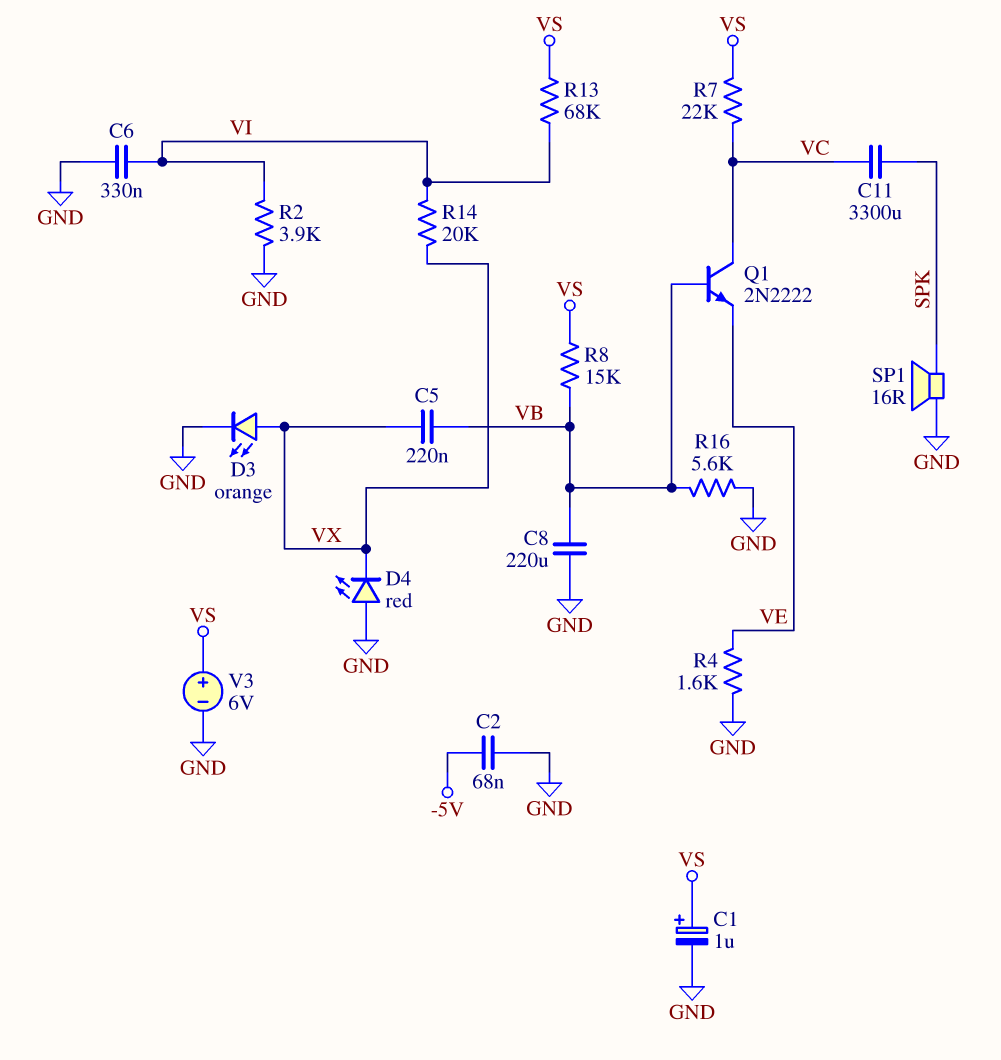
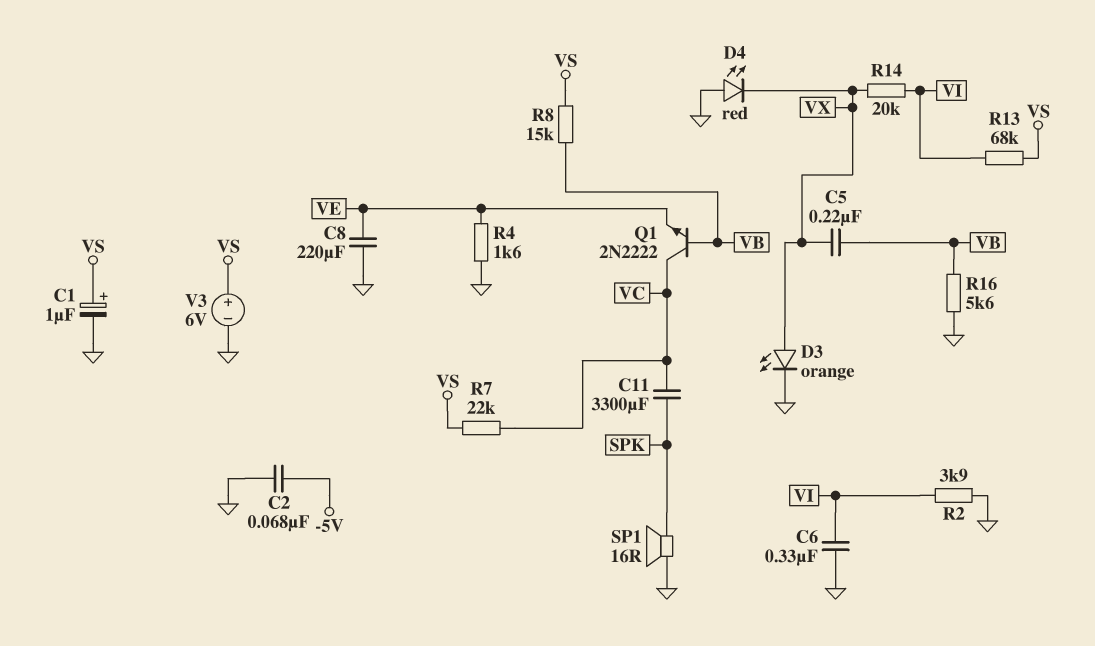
C8: 220uF (GND, VB) -> 220uF (GND, VE)

